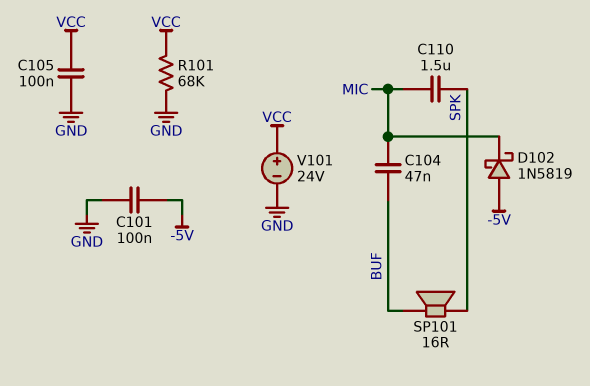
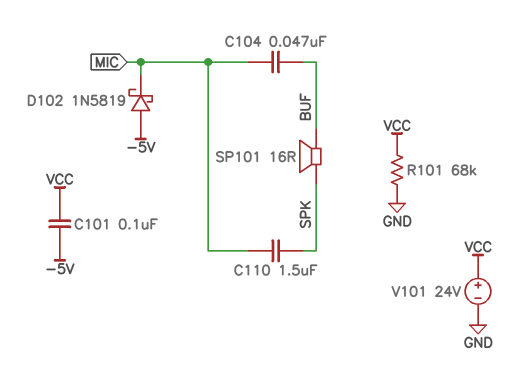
C101: 100nF (-5V, GND) -> 100nF (-5V, VCC)
C105: 100nF (GND, VCC) -> none

